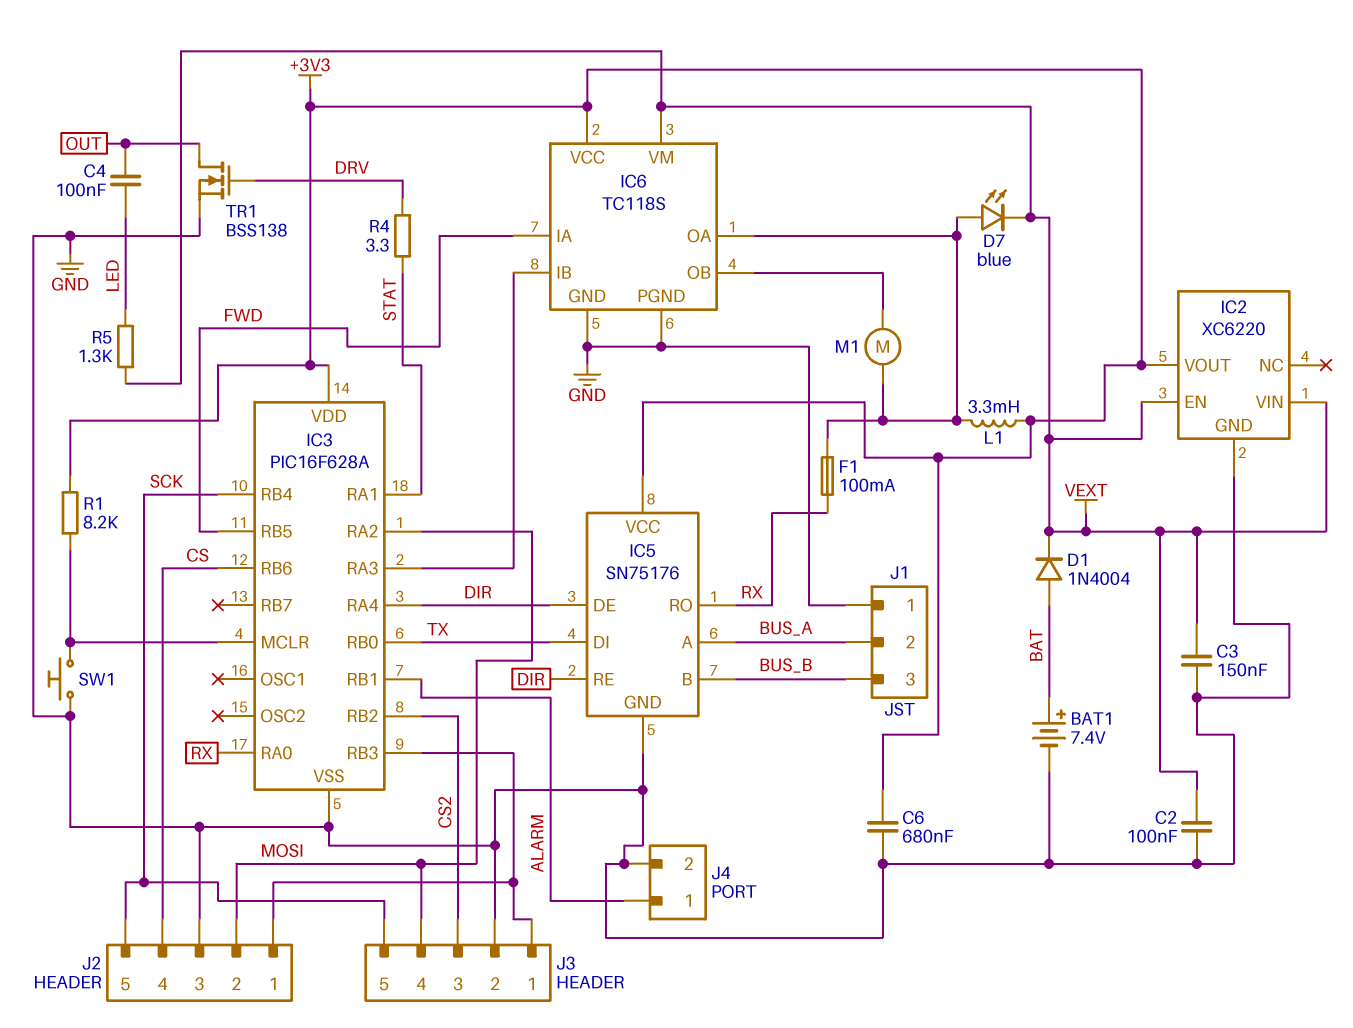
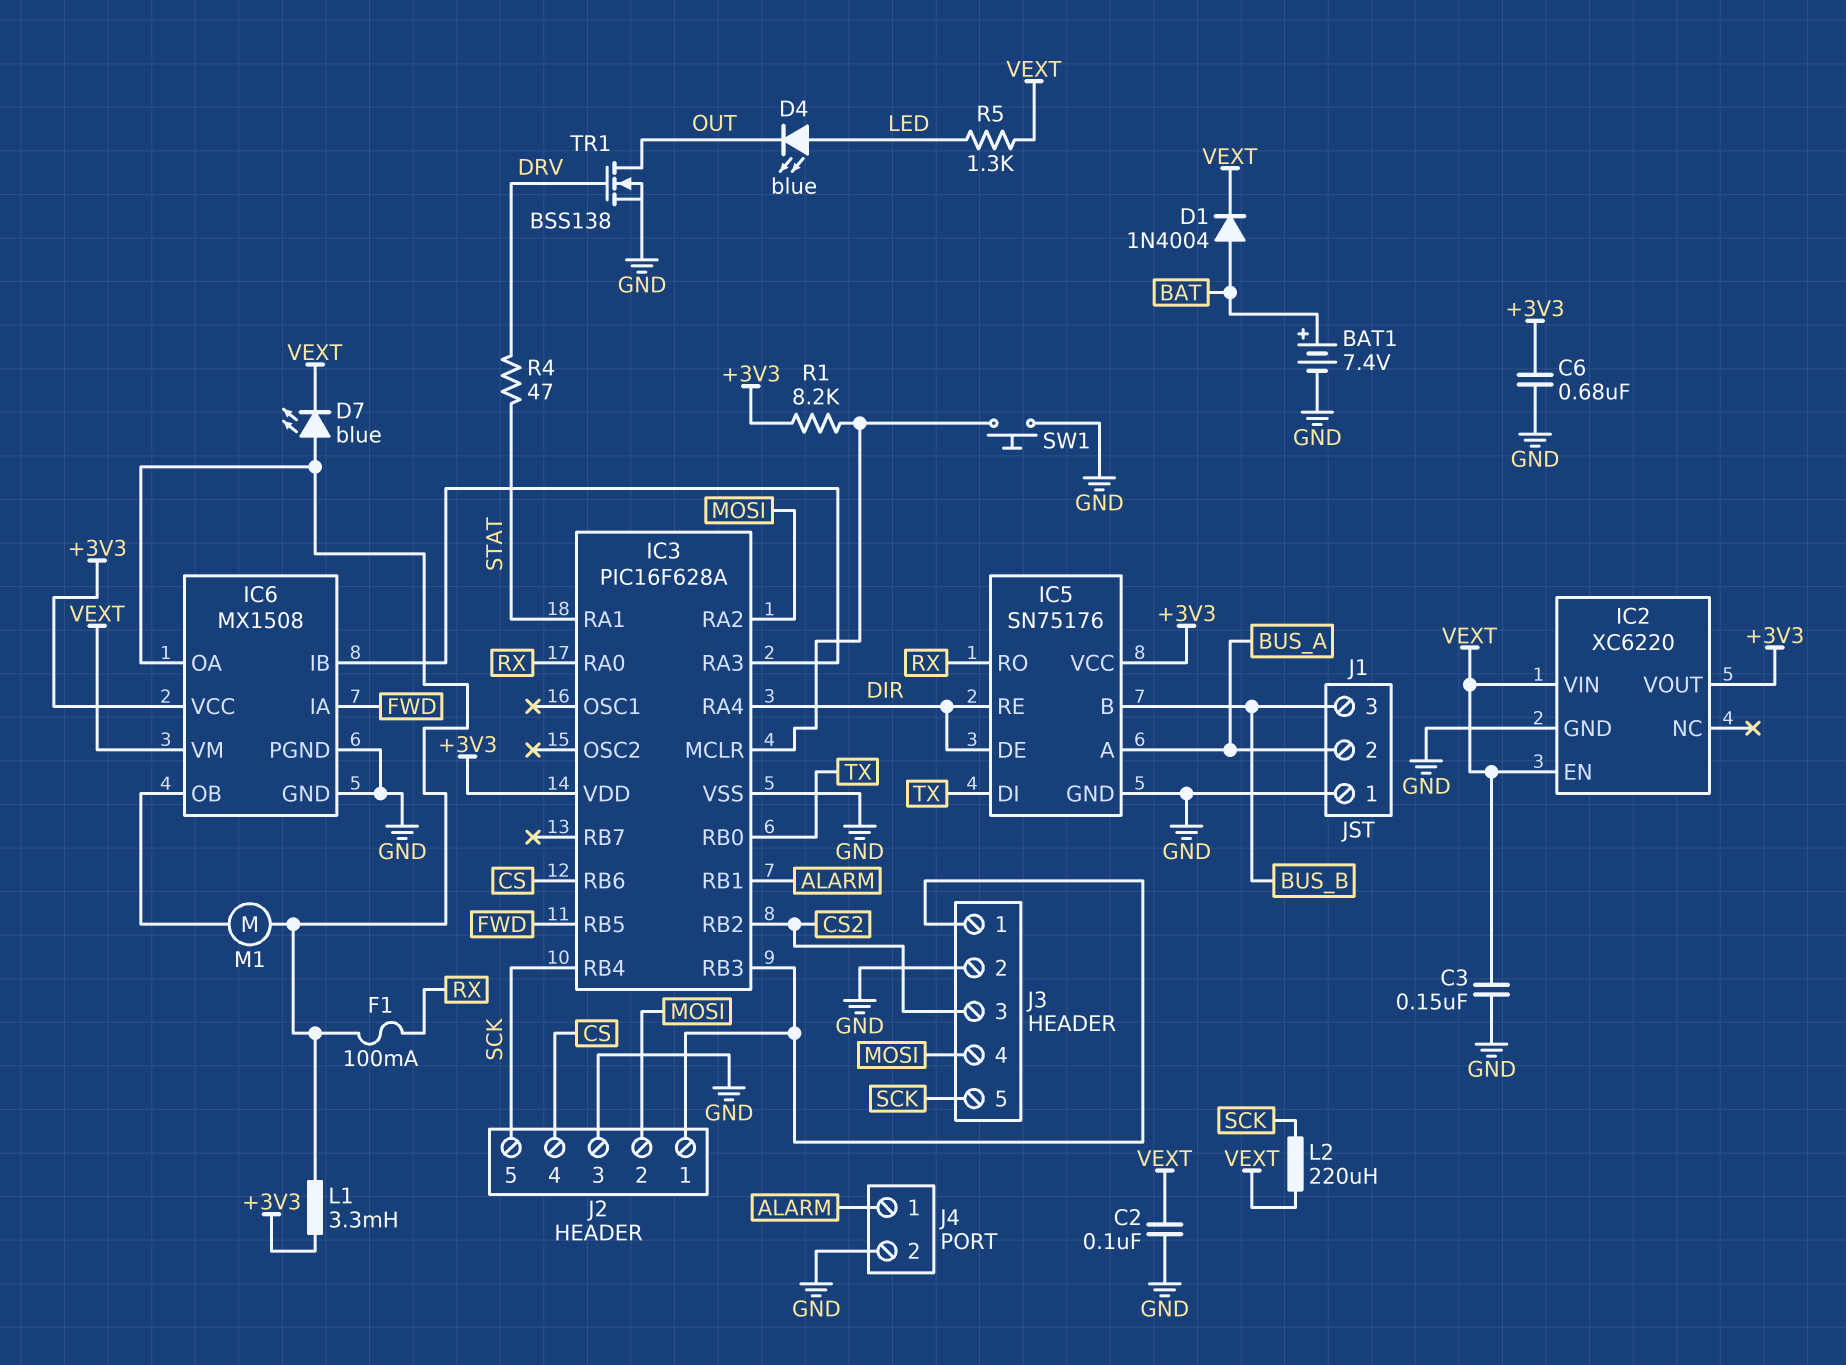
C4: 100nF (LED, OUT) -> none
D4: none -> LED blue (A LED, K OUT)
IC6: TC118S -> MX1508
L2: none -> 220uH (SCK, VEXT)
R4: 3.3 (DRV, STAT) -> 47 (DRV, STAT)

